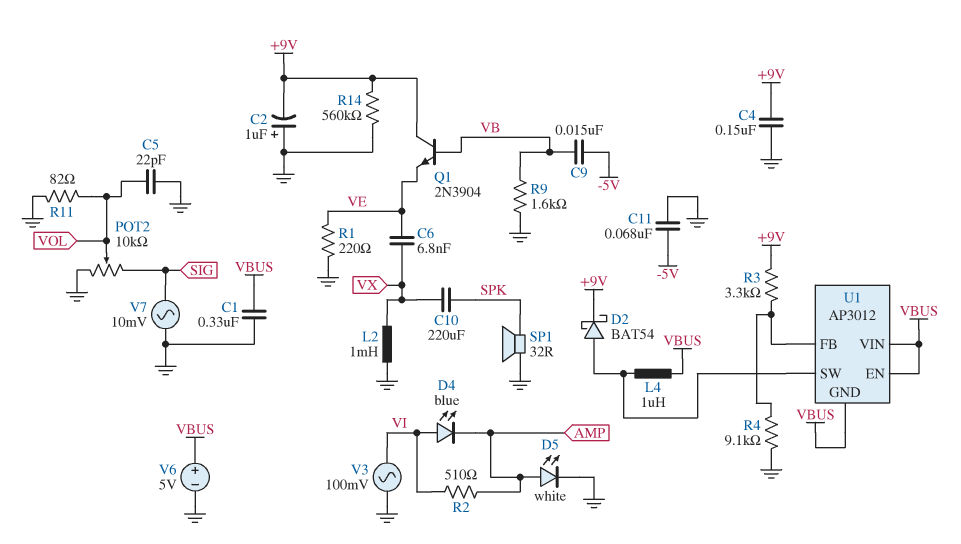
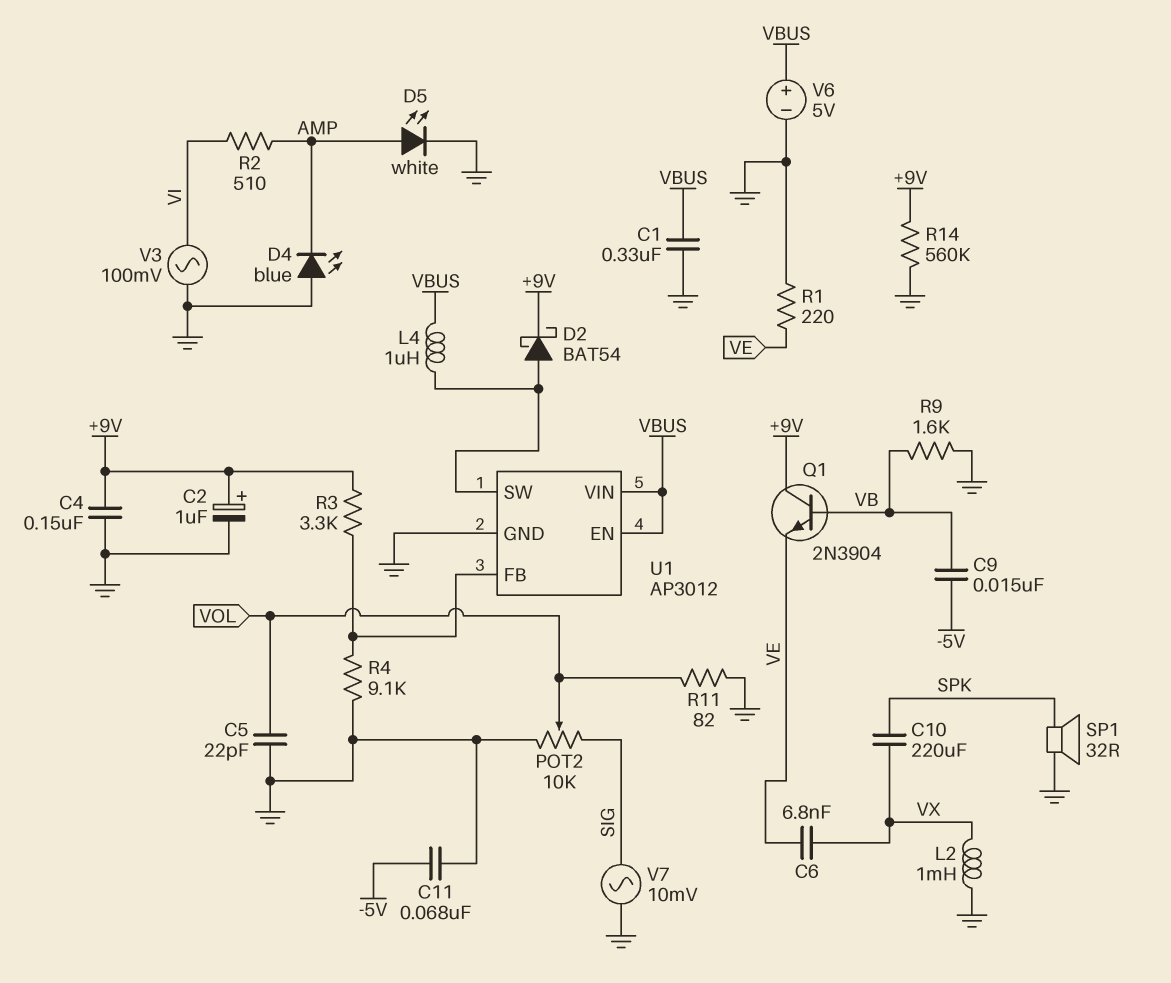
C2: 1uF (plus GND, minus +9V) -> 1uF (plus +9V, minus GND)
D4: LED blue (A VI, K AMP) -> LED blue (A GND, K AMP)
U1 pin GND: VBUS -> GND

